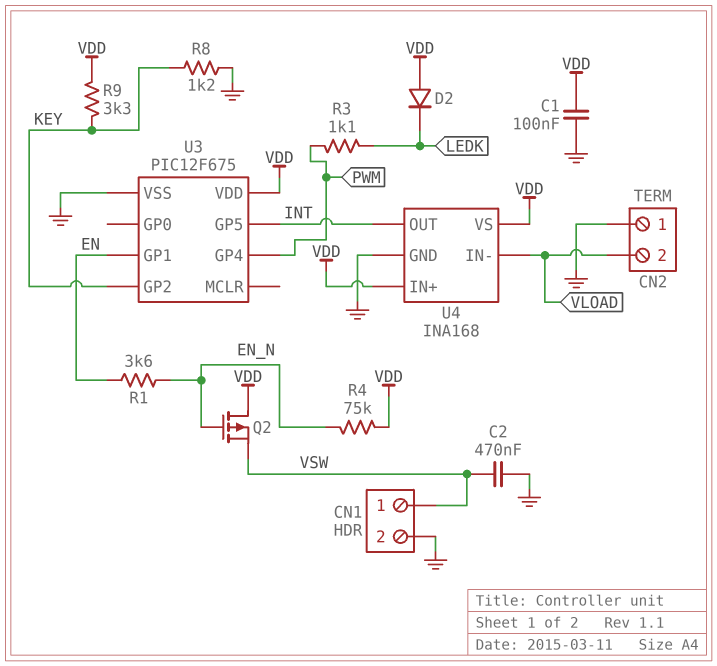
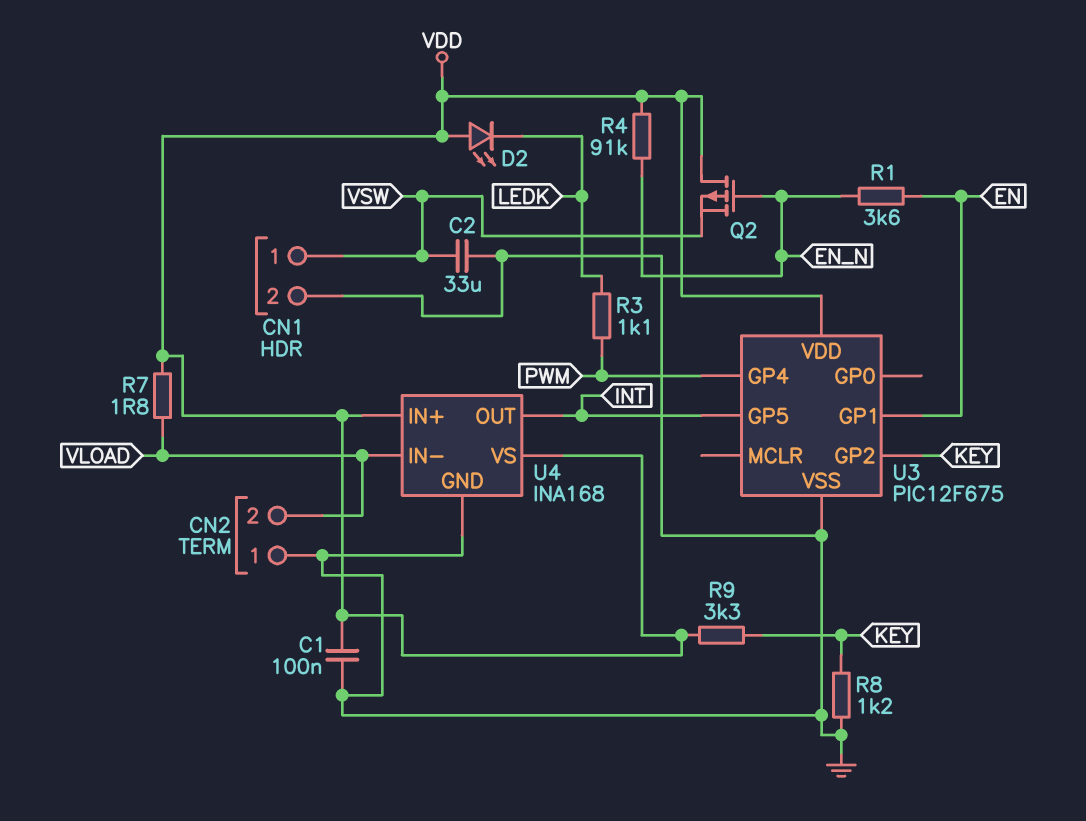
C2: 470nF (GND, VSW) -> 33uF (GND, VSW)
D2: diode (A VDD, K LEDK) -> LED (A VDD, K LEDK)
R4: 75k (EN_N, VDD) -> 91k (EN_N, VDD)
R7: none -> 1.8 (VDD, VLOAD)

